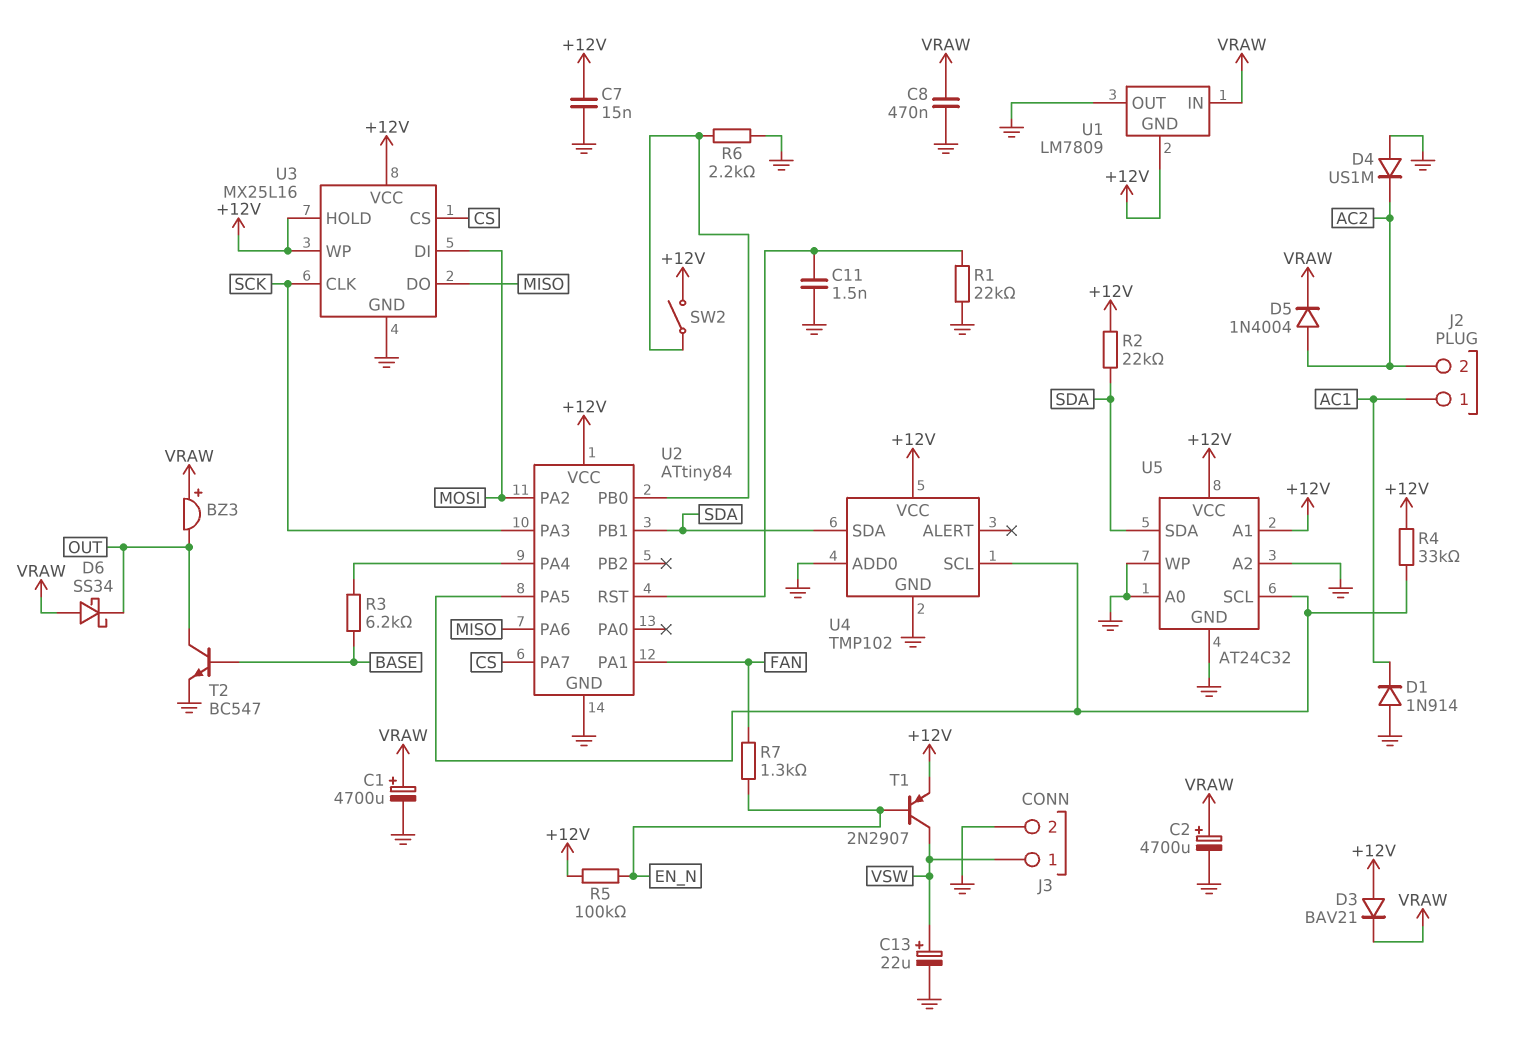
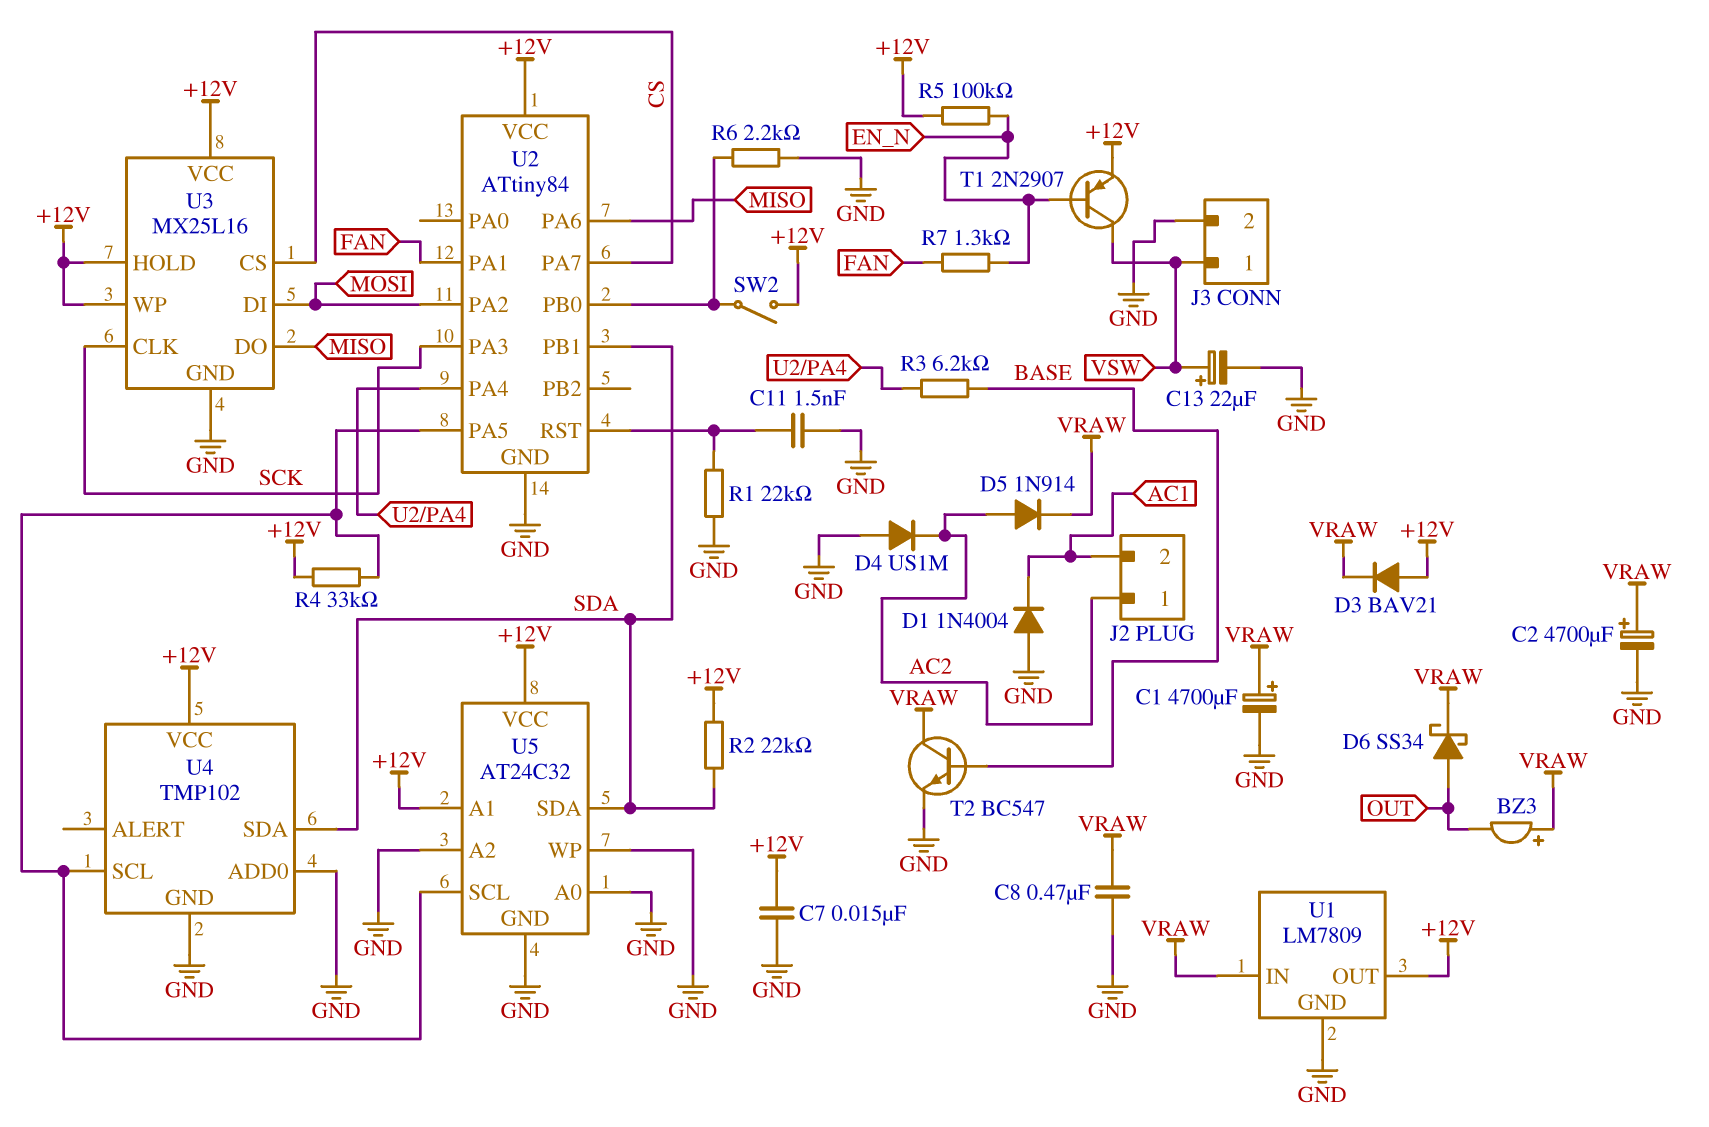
D1: diode 1N914 (A GND, K AC1) -> diode 1N4004 (A GND, K AC1)
D5: diode 1N4004 (A AC2, K VRAW) -> diode 1N914 (A AC2, K VRAW)
D6: schottky SS34 (A VRAW, K OUT) -> schottky SS34 (A OUT, K VRAW)
J2 pin 1: AC1 -> AC2
J2 pin 2: AC2 -> AC1
T2: NPN BC547 (B BASE, C OUT, E GND) -> NPN BC547 (B BASE, C VRAW, E GND)
U1 pin GND: +12V -> GND
U1 pin OUT: GND -> +12V

